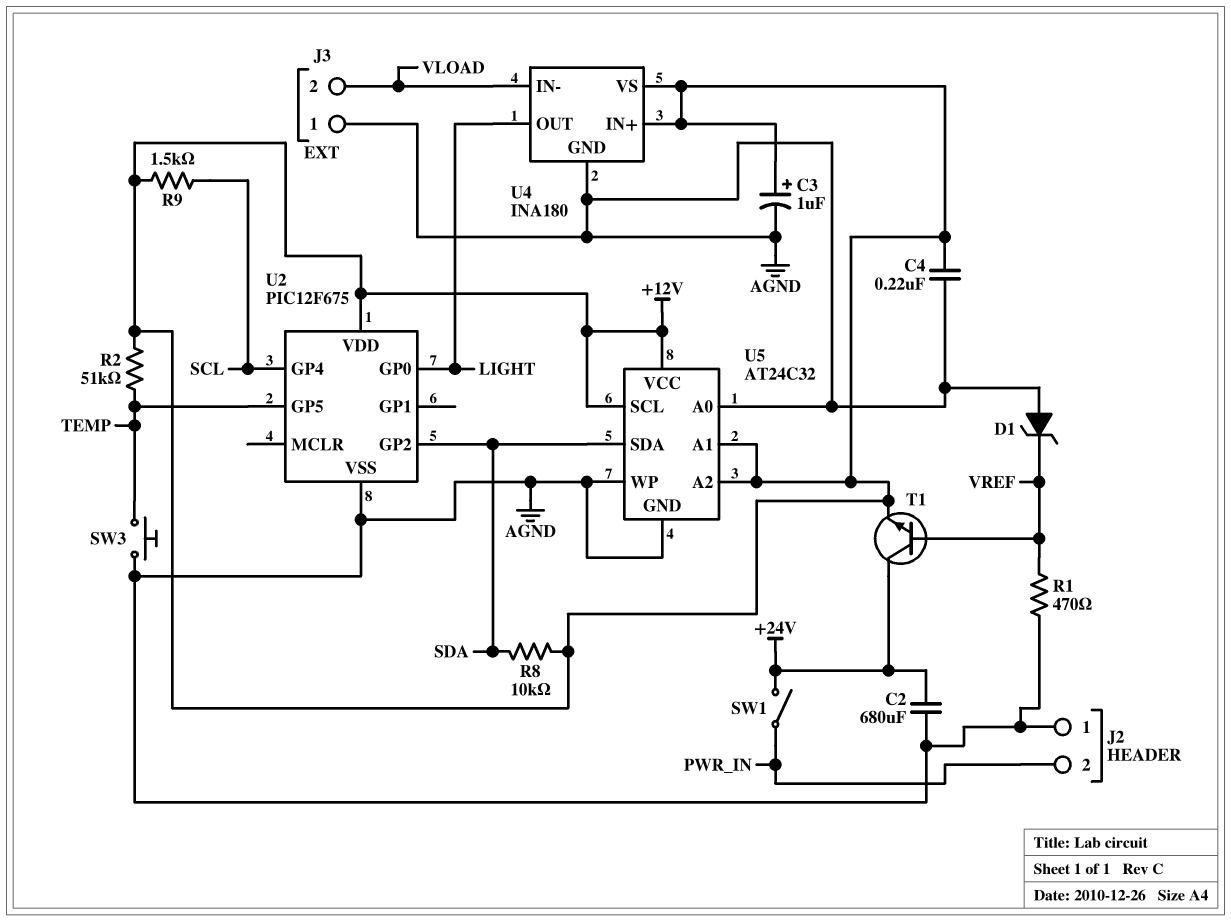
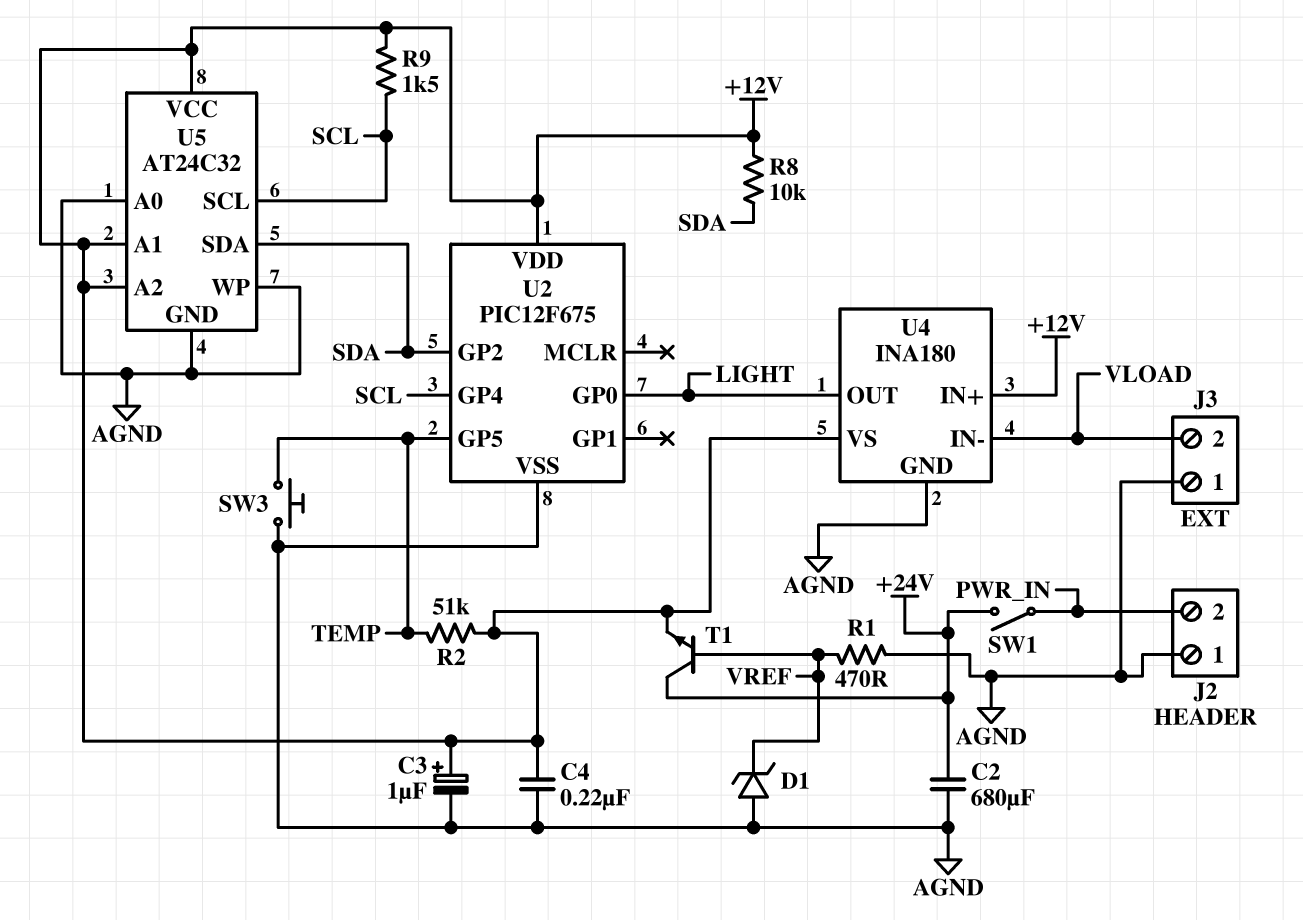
U5 pin SCL: +12V -> SCL

